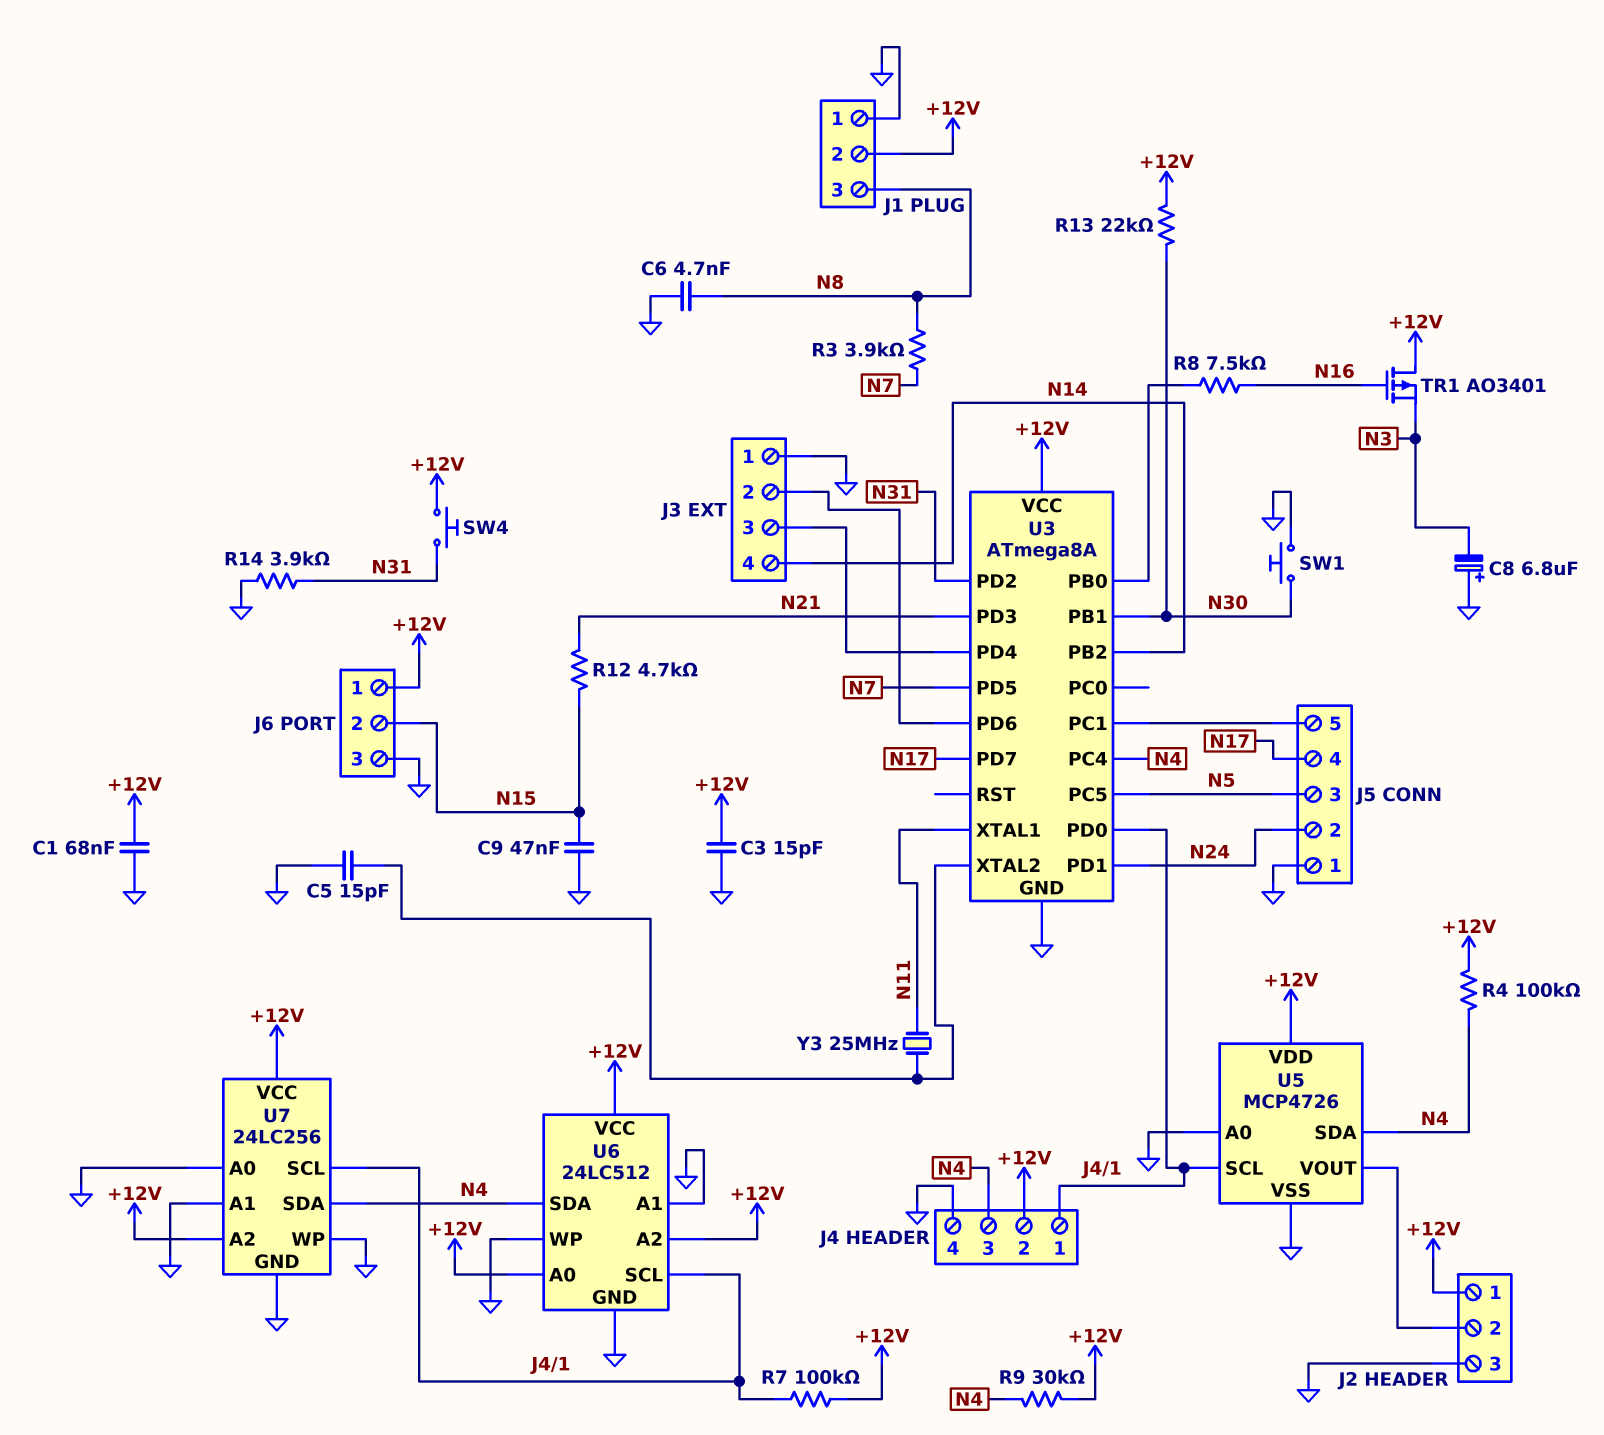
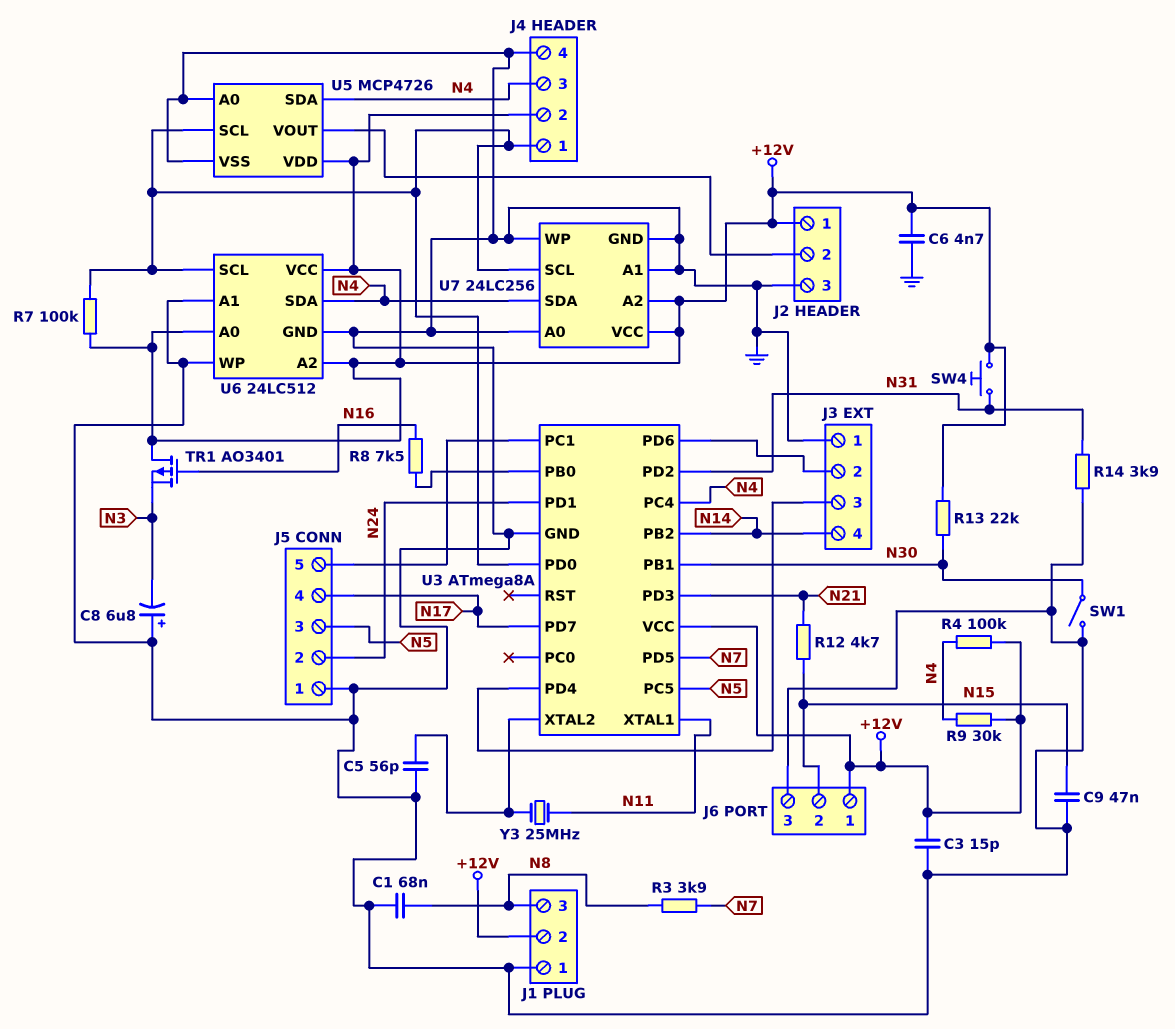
C1: 68nF (+12V, GND) -> 68nF (GND, N8)
C5: 15pF (GND, U3/XTAL2) -> 56pF (GND, U3/XTAL2)
C6: 4.7nF (GND, N8) -> 4.7nF (+12V, GND)
SW1: button (GND, N30) -> switch (GND, N30)

